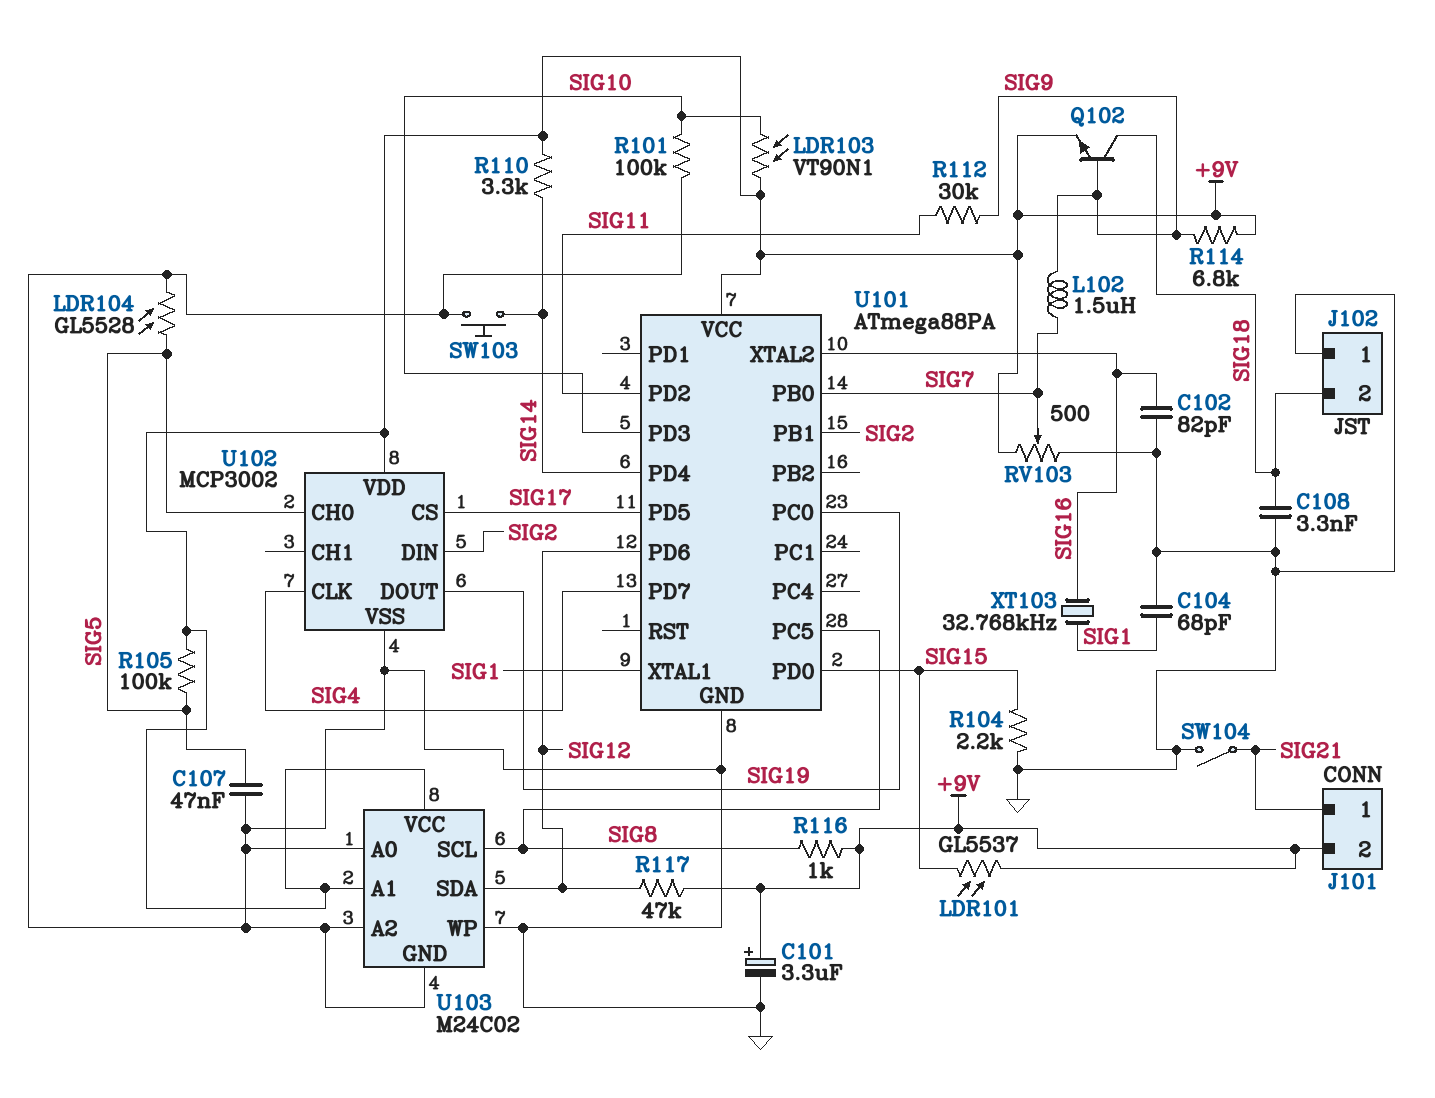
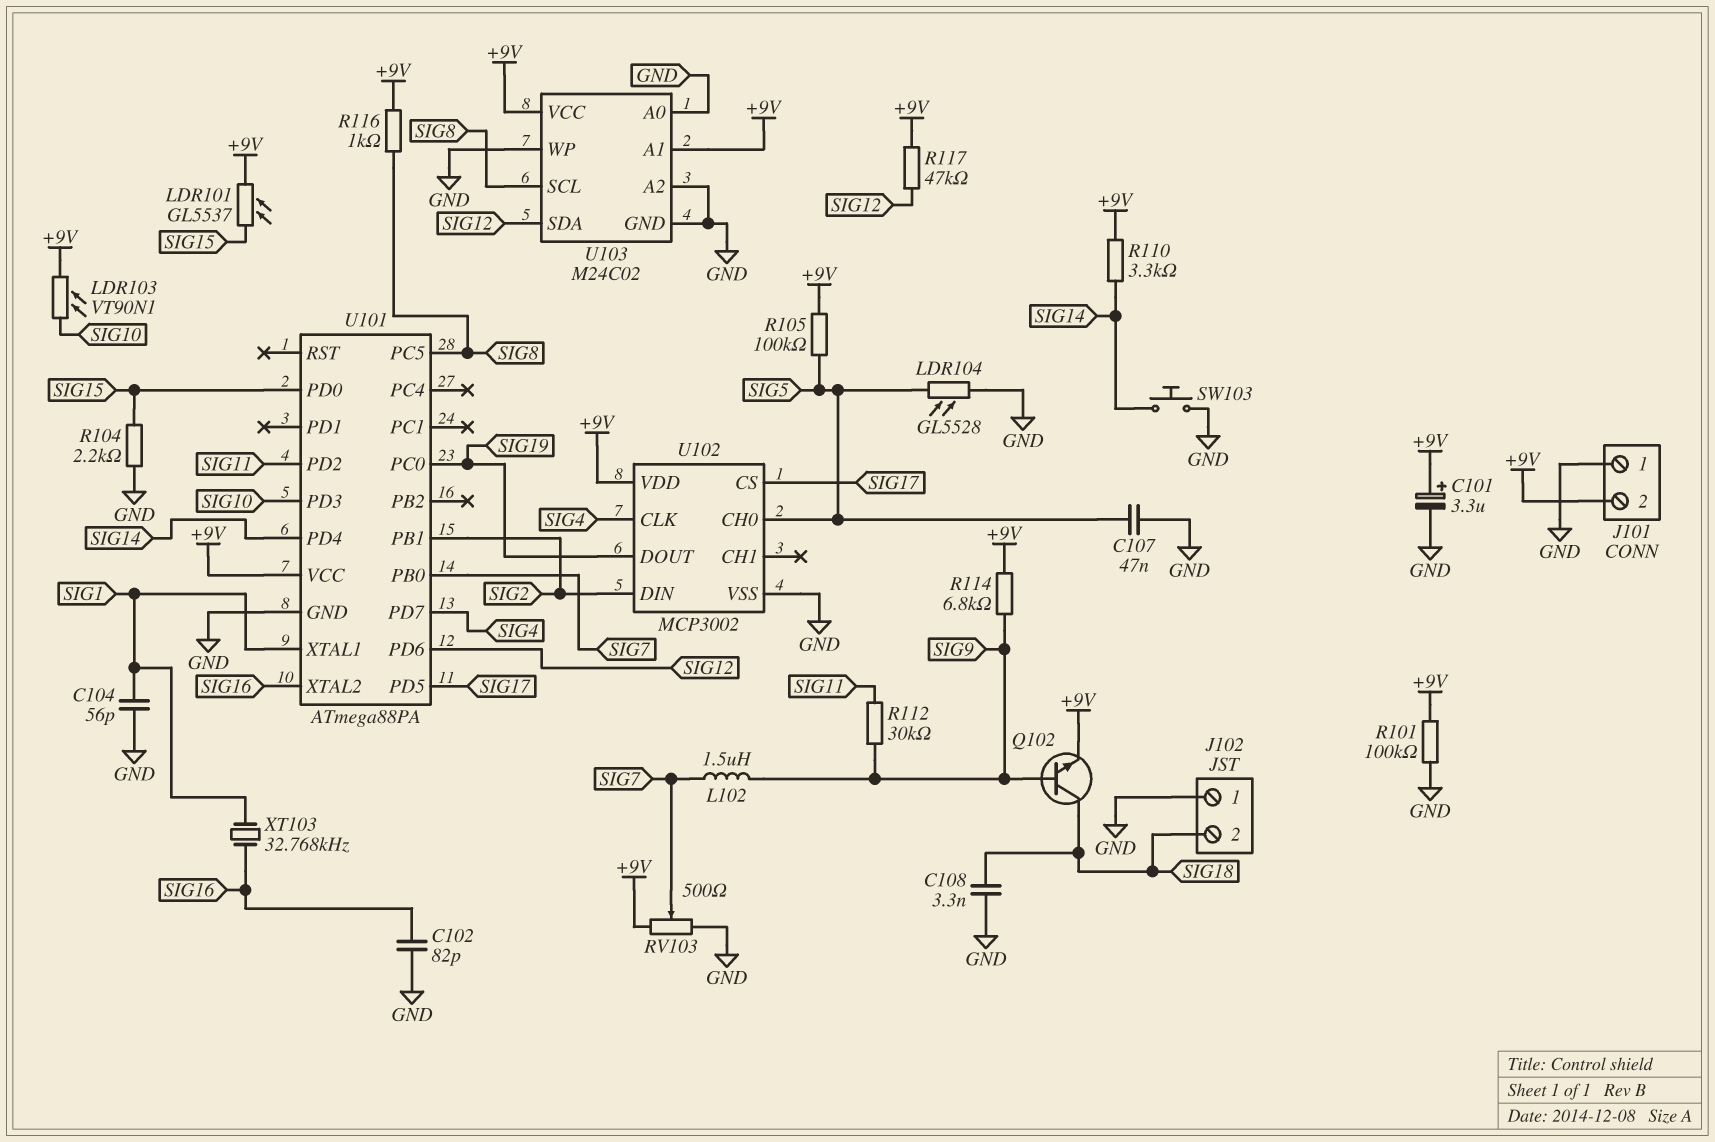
C104: 68pF (GND, SIG1) -> 56pF (GND, SIG1)
J101 pin 1: SIG21 -> GND
R101: 100k (GND, SIG10) -> 100k (+9V, GND)
SW104: switch (GND, SIG21) -> none

